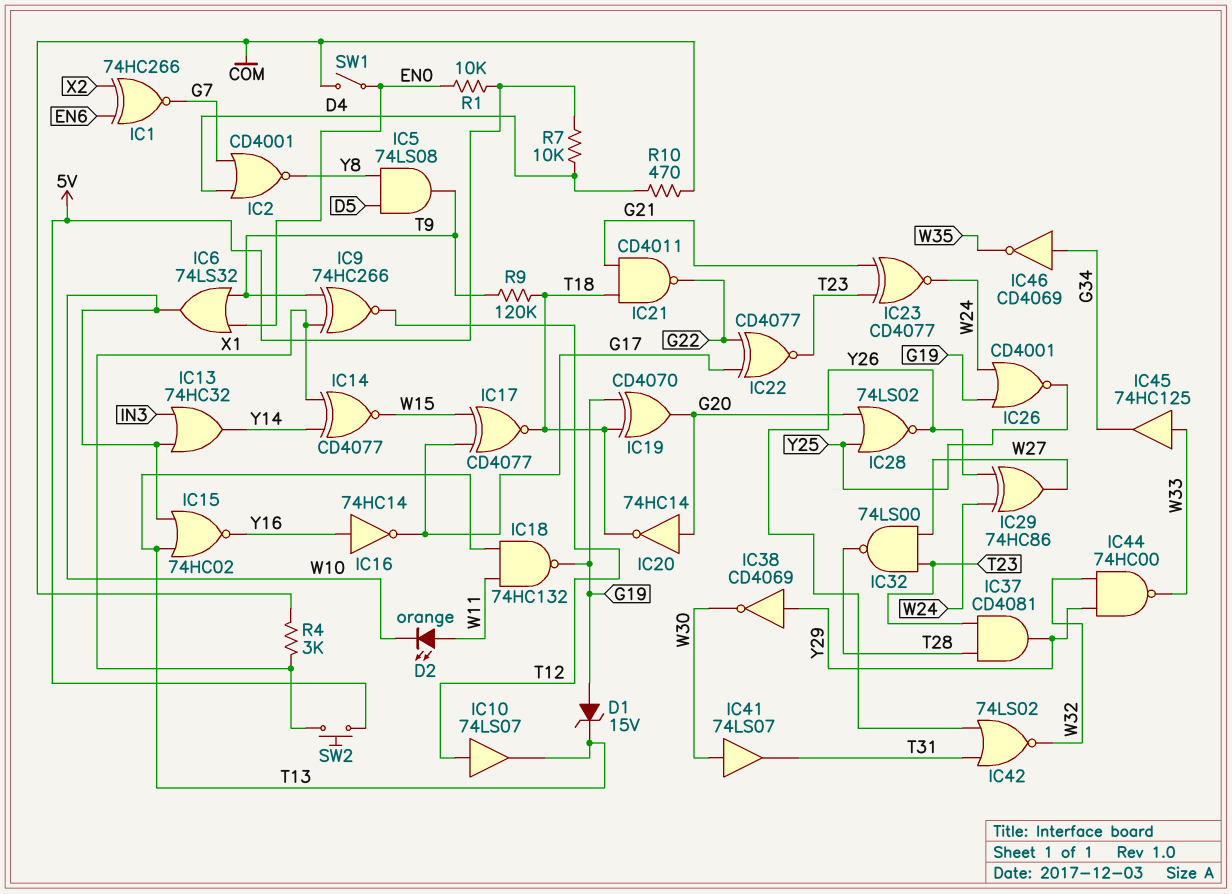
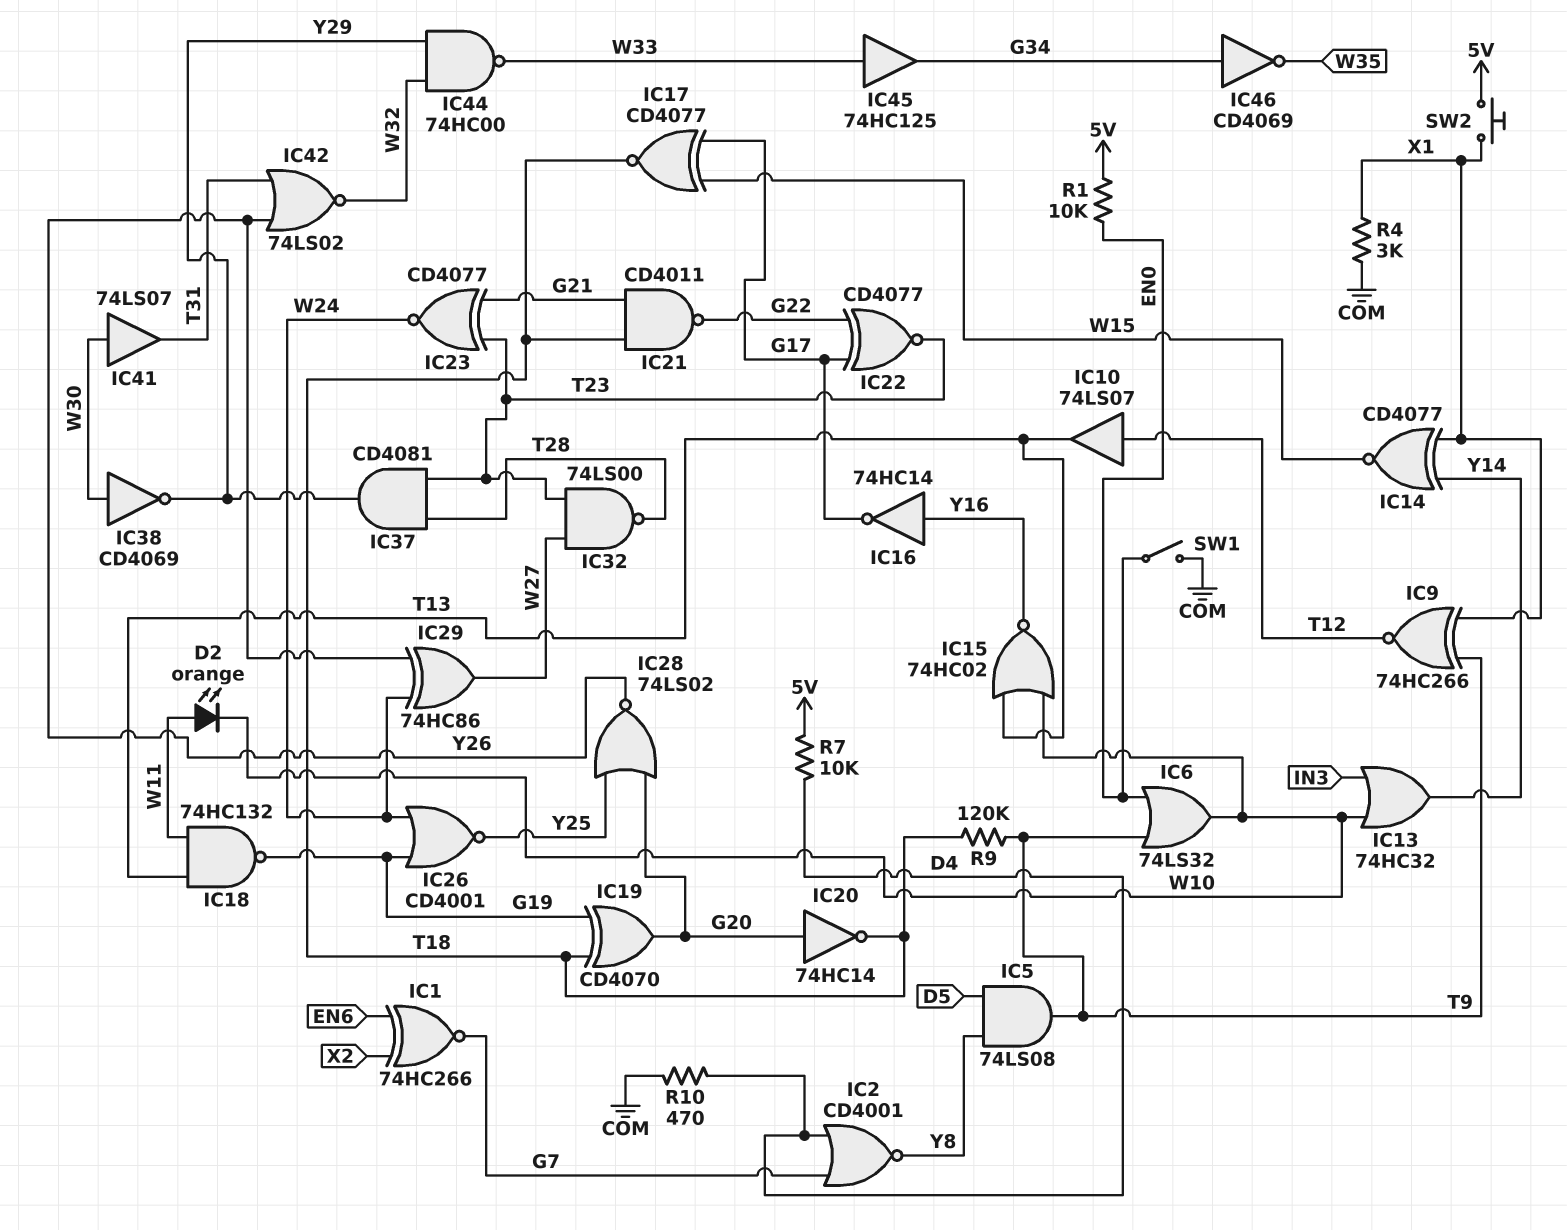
D1: zener 15V (A G19, K T13) -> none
IC38: NOT CD4069 (in Y29, out W30) -> NOT CD4069 (in W30, out Y29)

